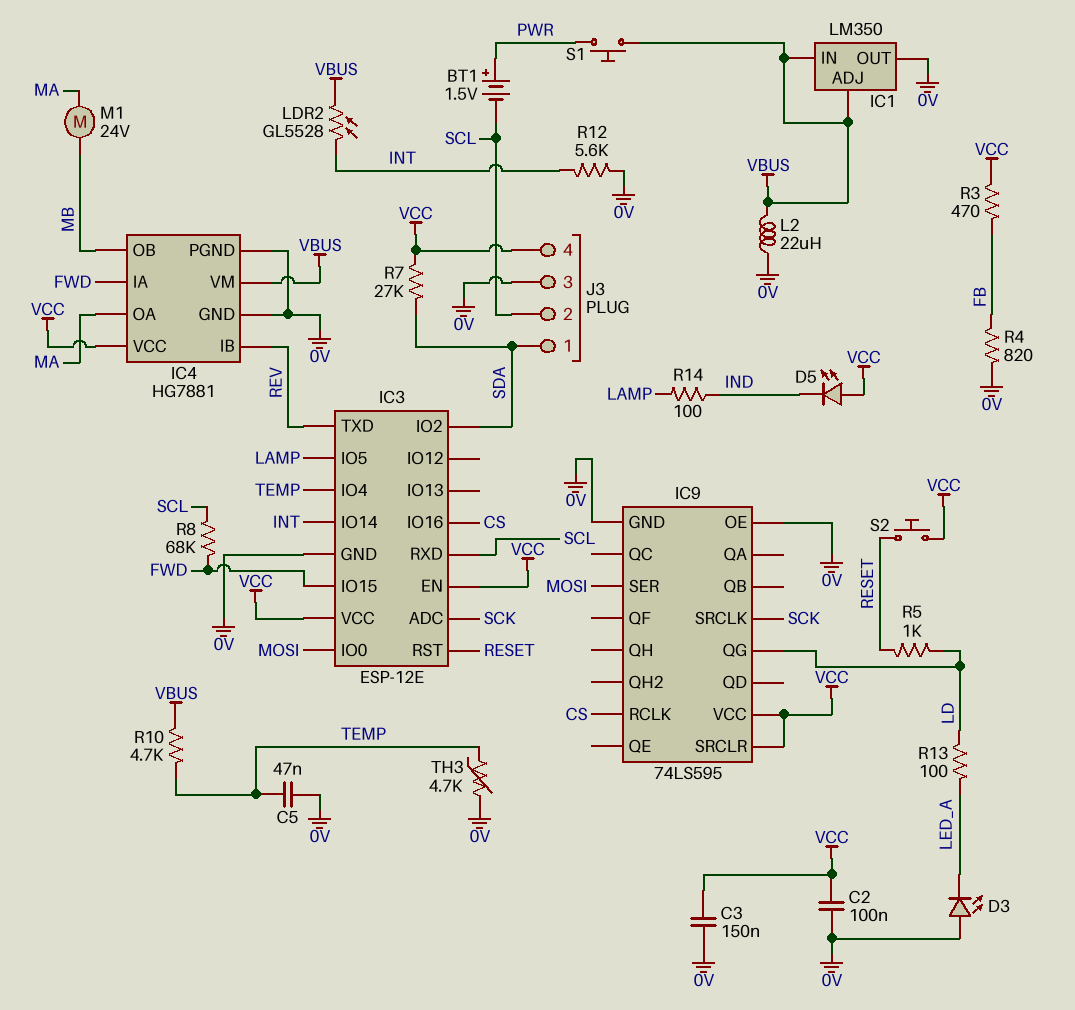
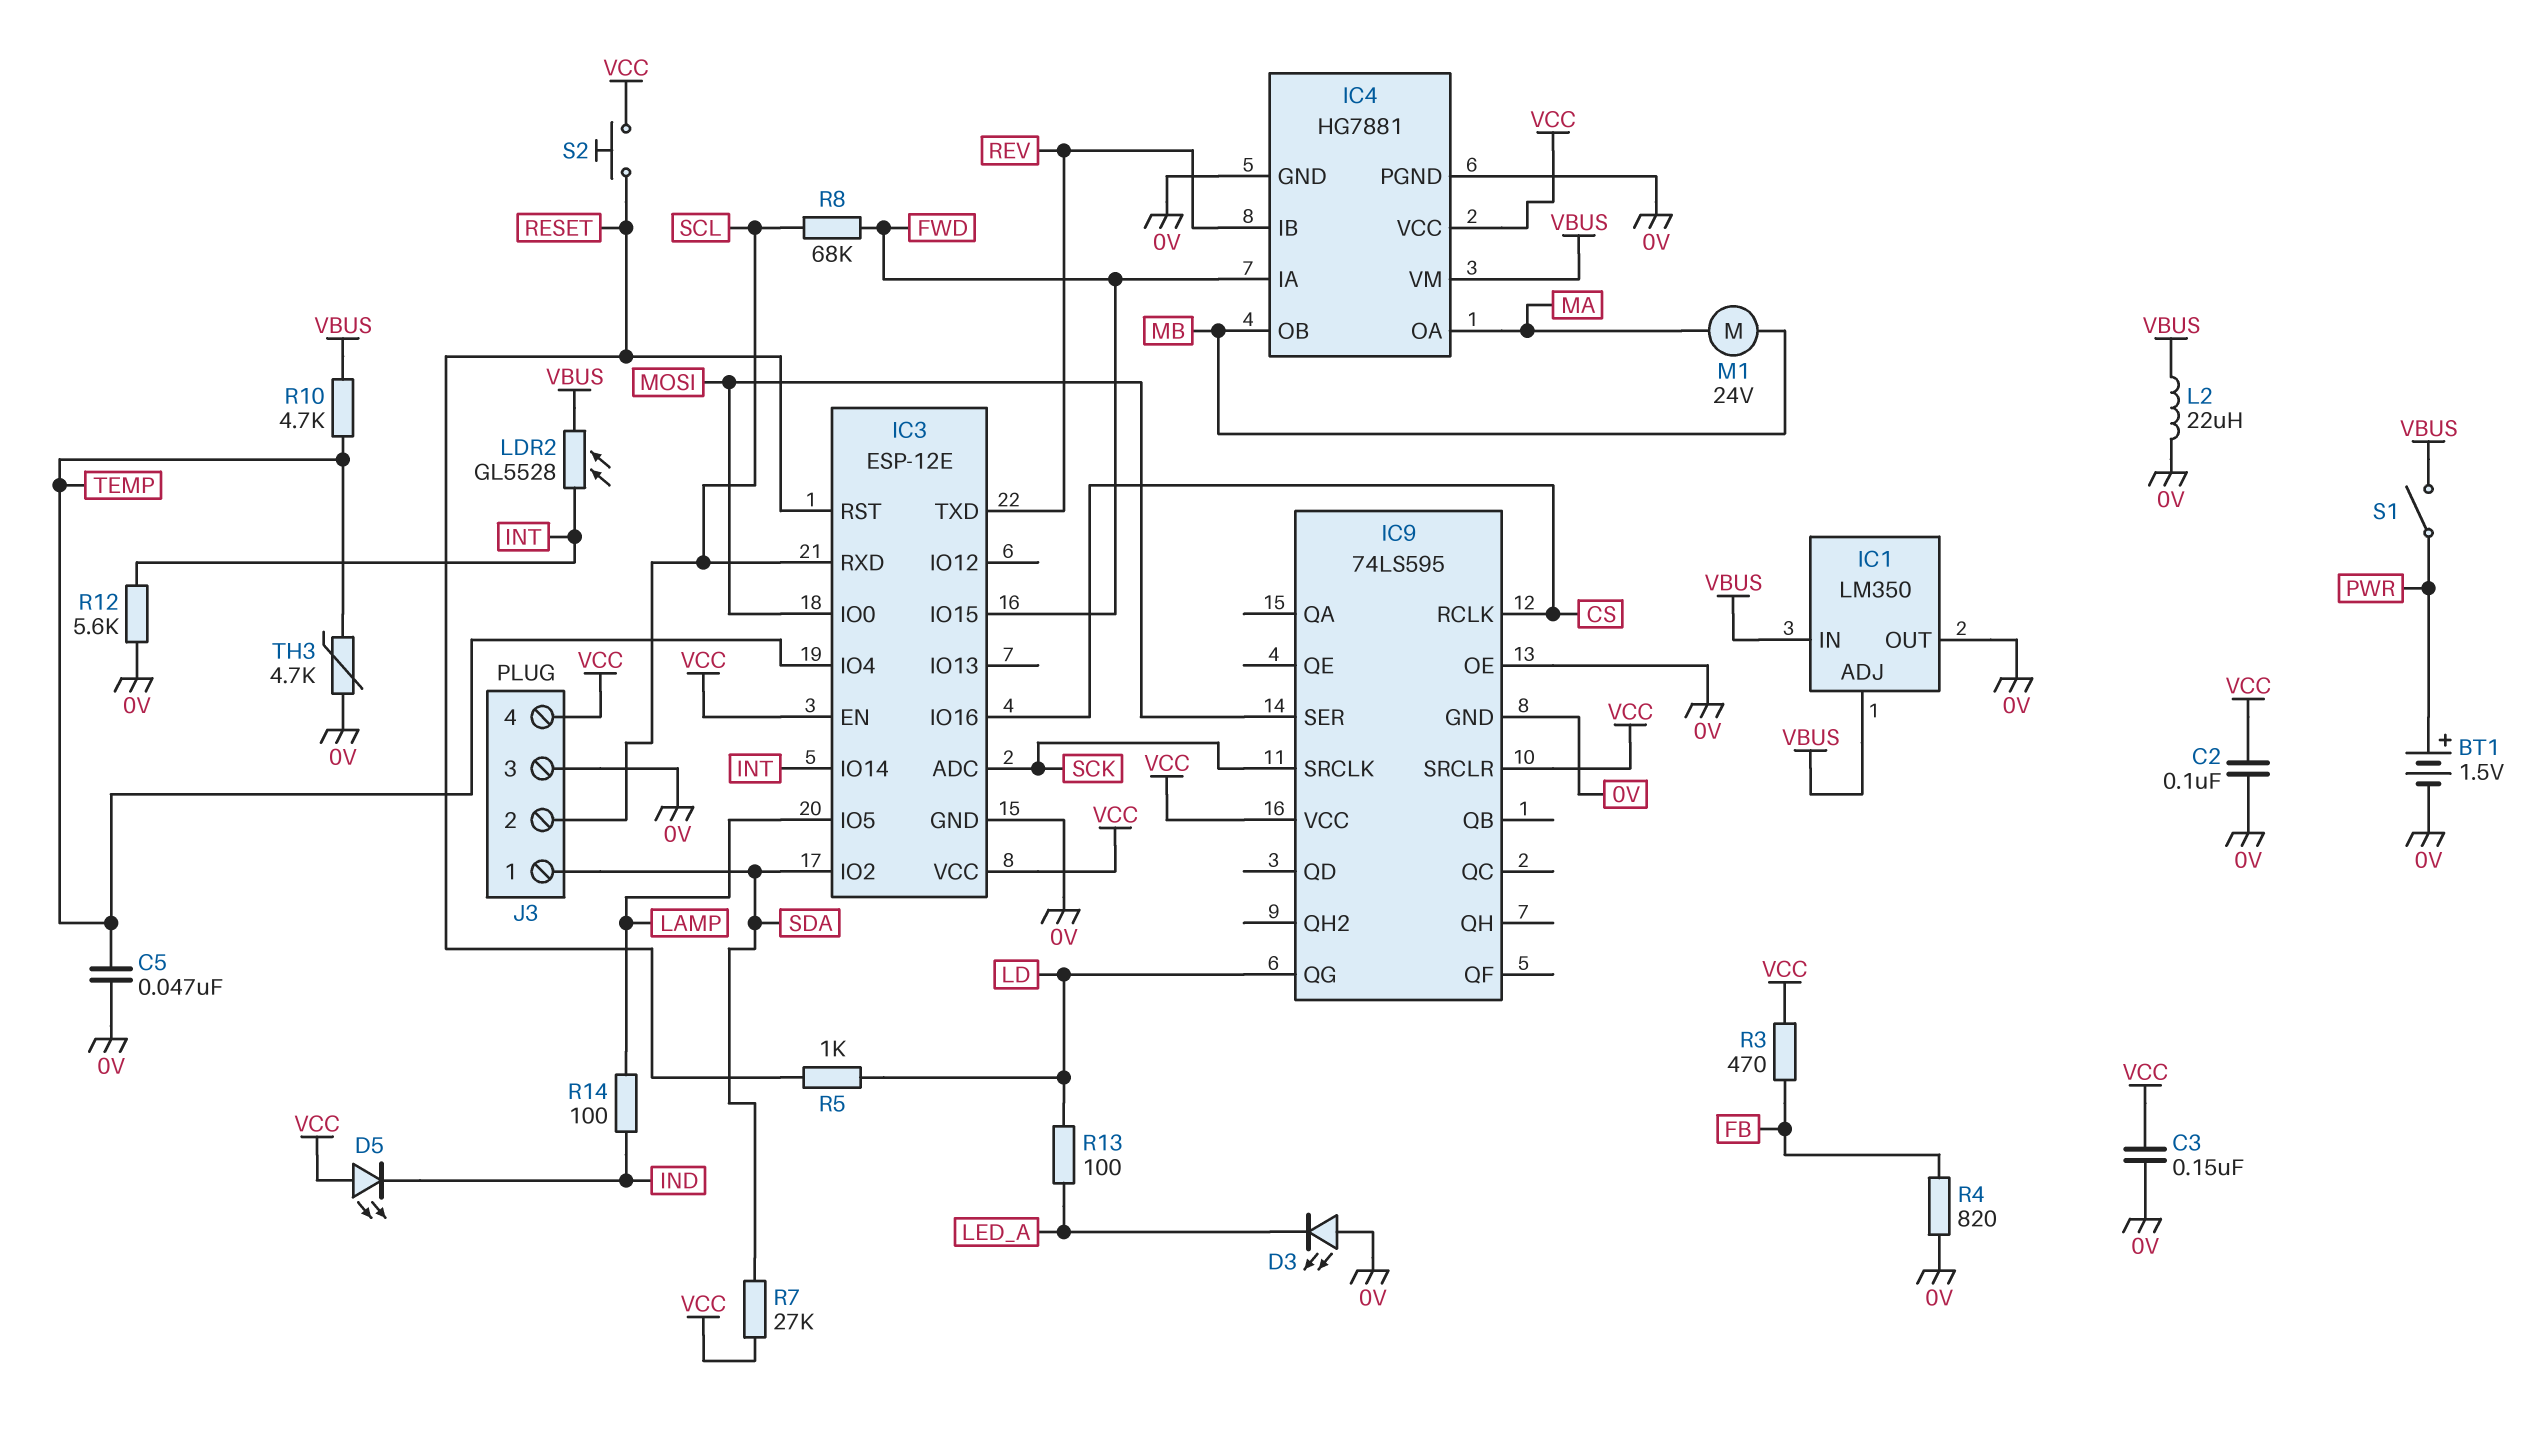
BT1: 1.5V (plus PWR, minus SCL) -> 1.5V (plus PWR, minus 0V)
S1: button (PWR, VBUS) -> switch (PWR, VBUS)

